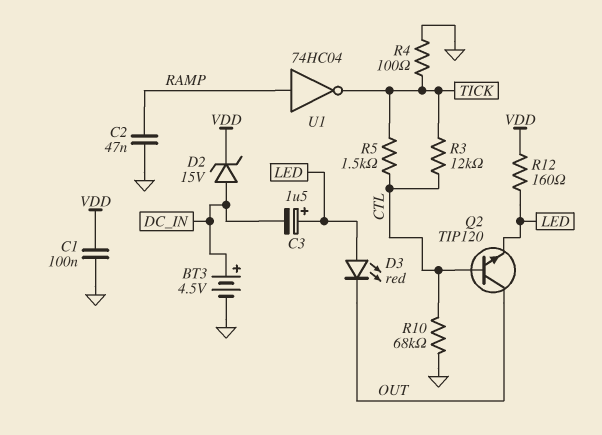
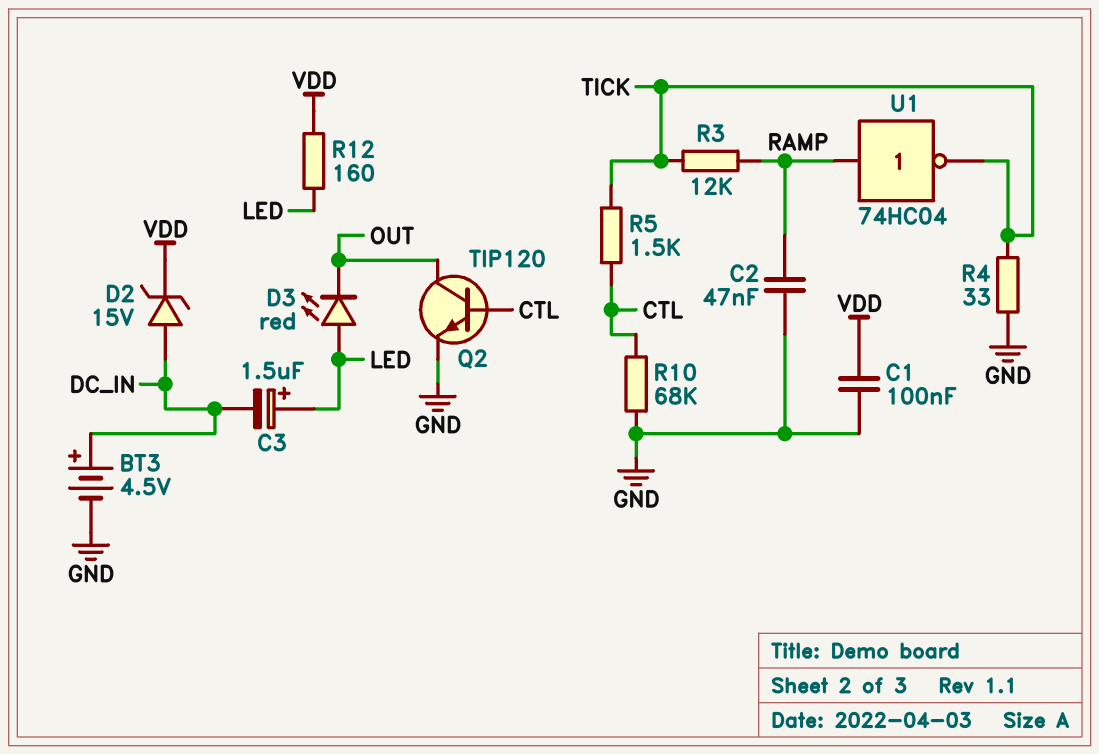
Q2: NPN TIP120 (B CTL, C OUT, E LED) -> NPN TIP120 (B CTL, C OUT, E GND)
R3: 12k (CTL, TICK) -> 12k (RAMP, TICK)
R4: 100 (GND, TICK) -> 33 (GND, TICK)

